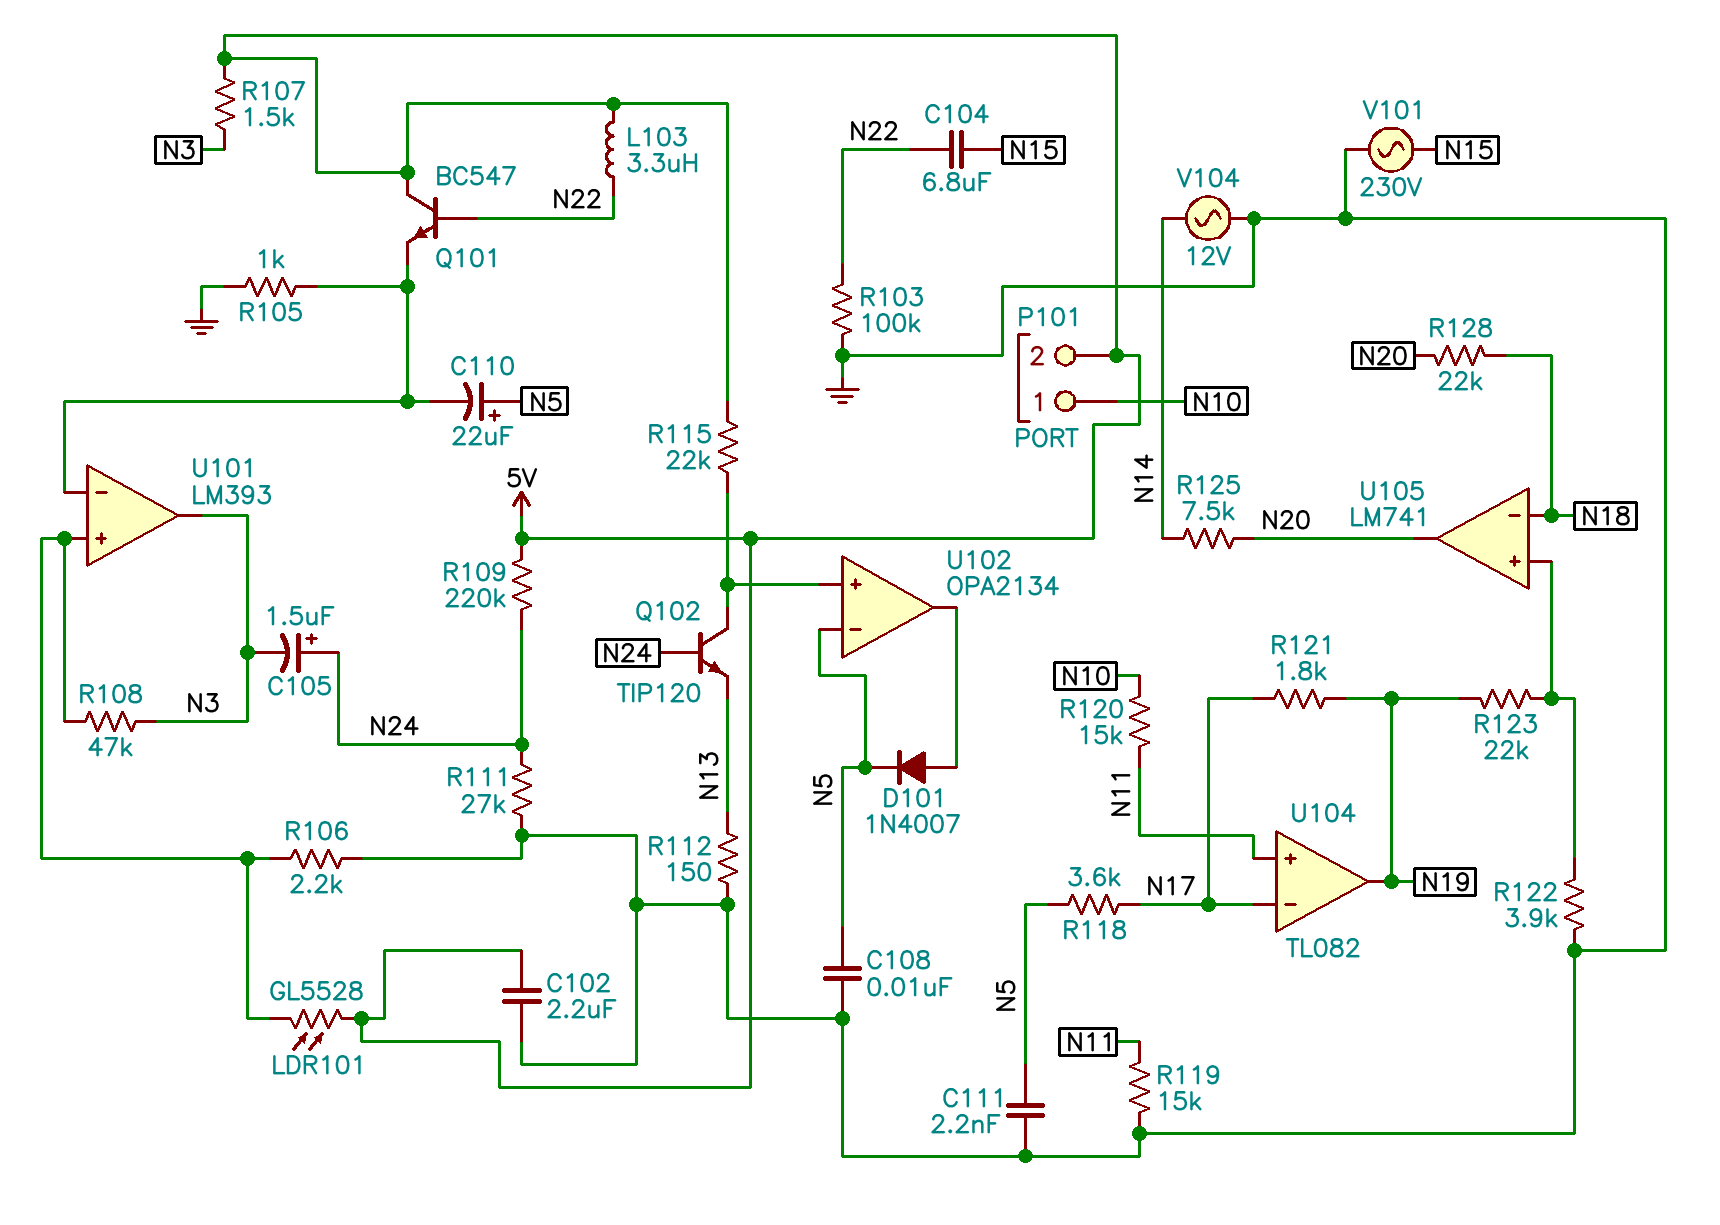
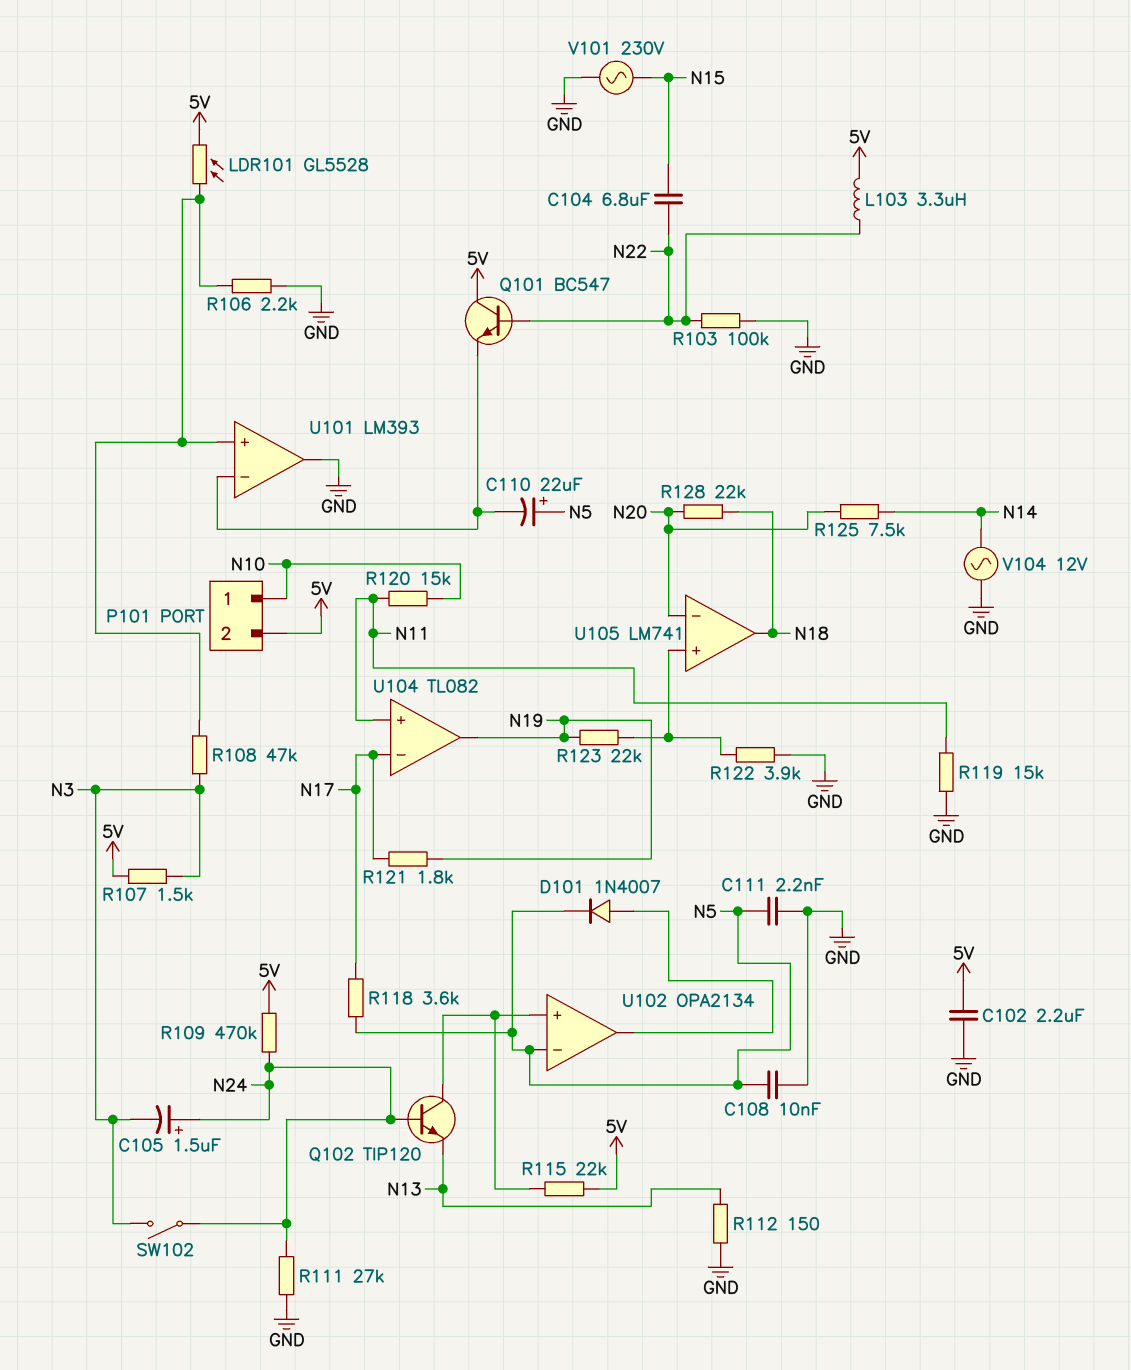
R105: 1k (GND, U101/in-) -> none
R109: 220k (5V, N24) -> 470k (5V, N24)
SW102: none -> switch (N3, N24)
U101 pin out: N3 -> GND
U105 pin in-: N18 -> N20
U105 pin out: N20 -> N18

